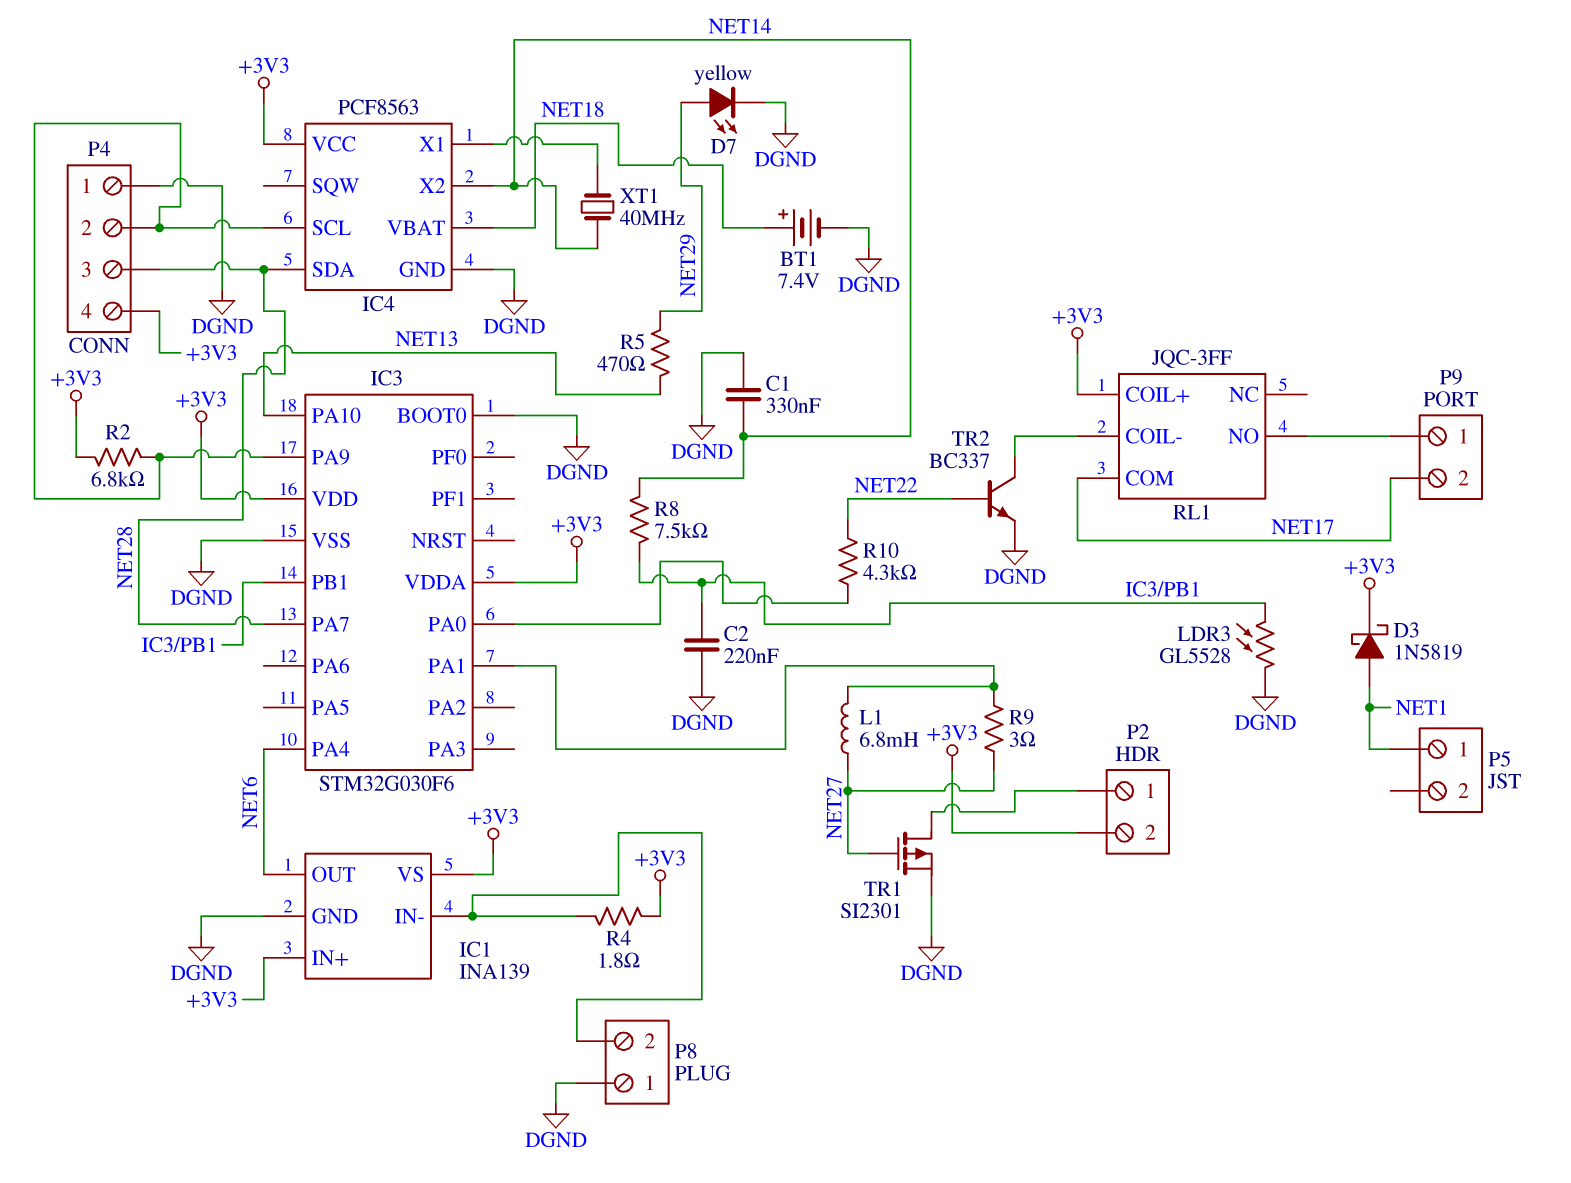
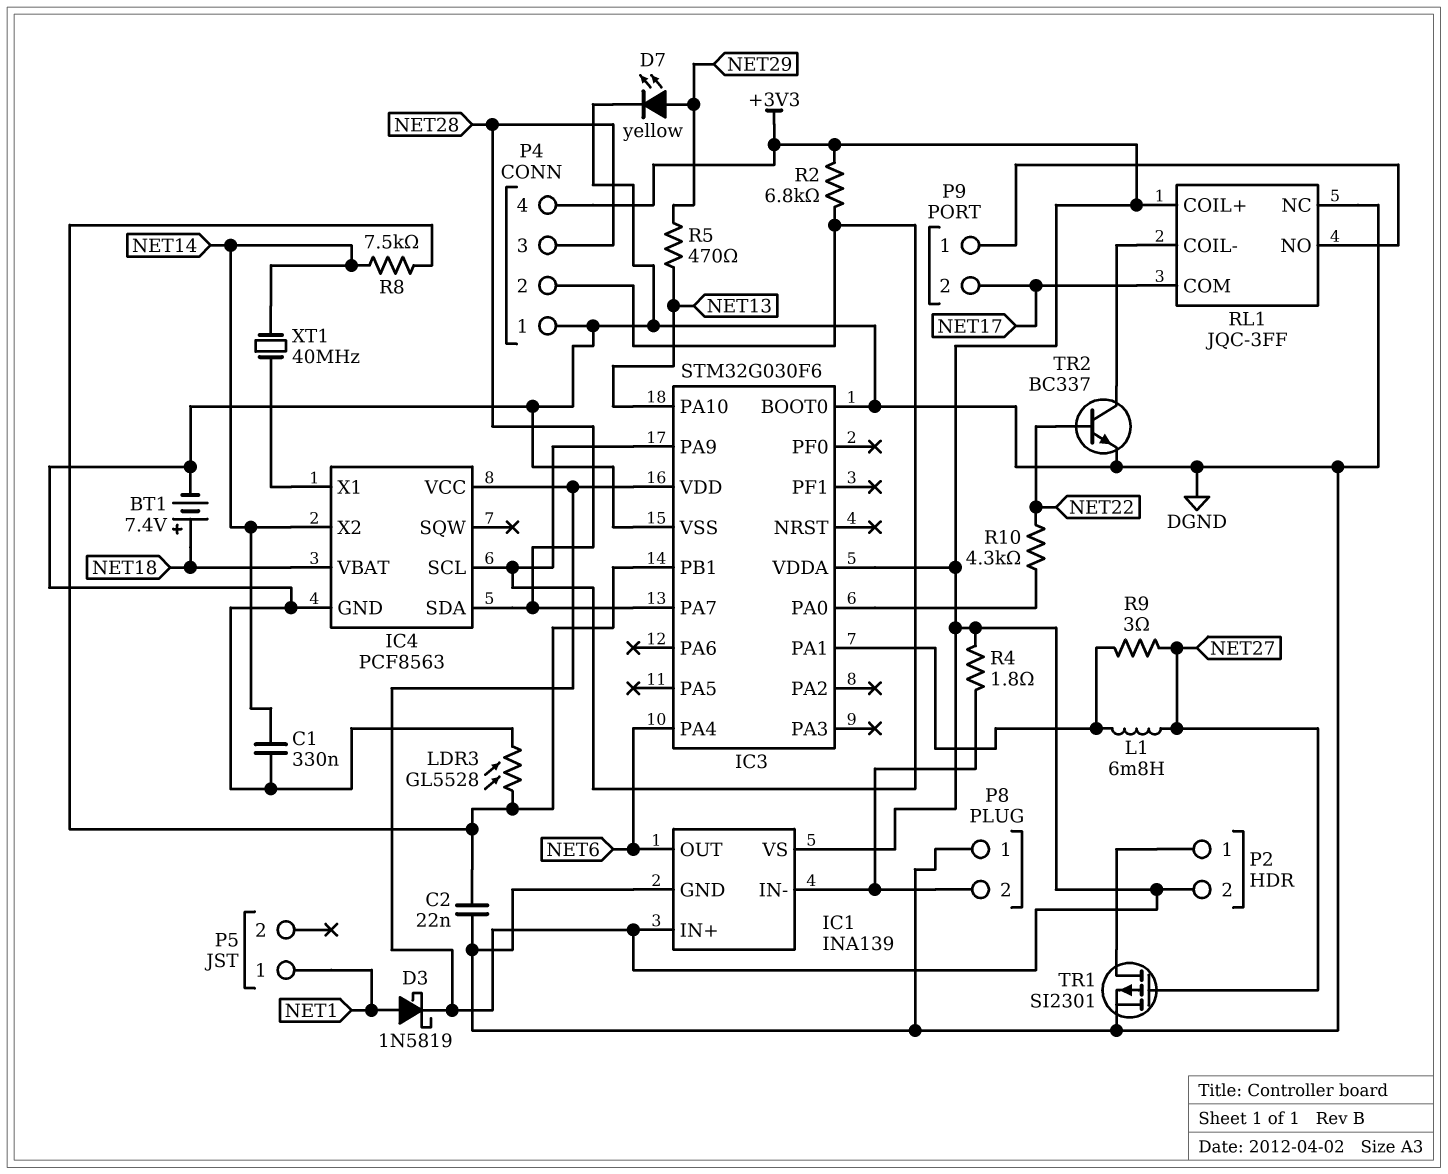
C2: 220nF (DGND, IC3/PB1) -> 22nF (DGND, IC3/PB1)
RL1 pin NC: none -> DGND

